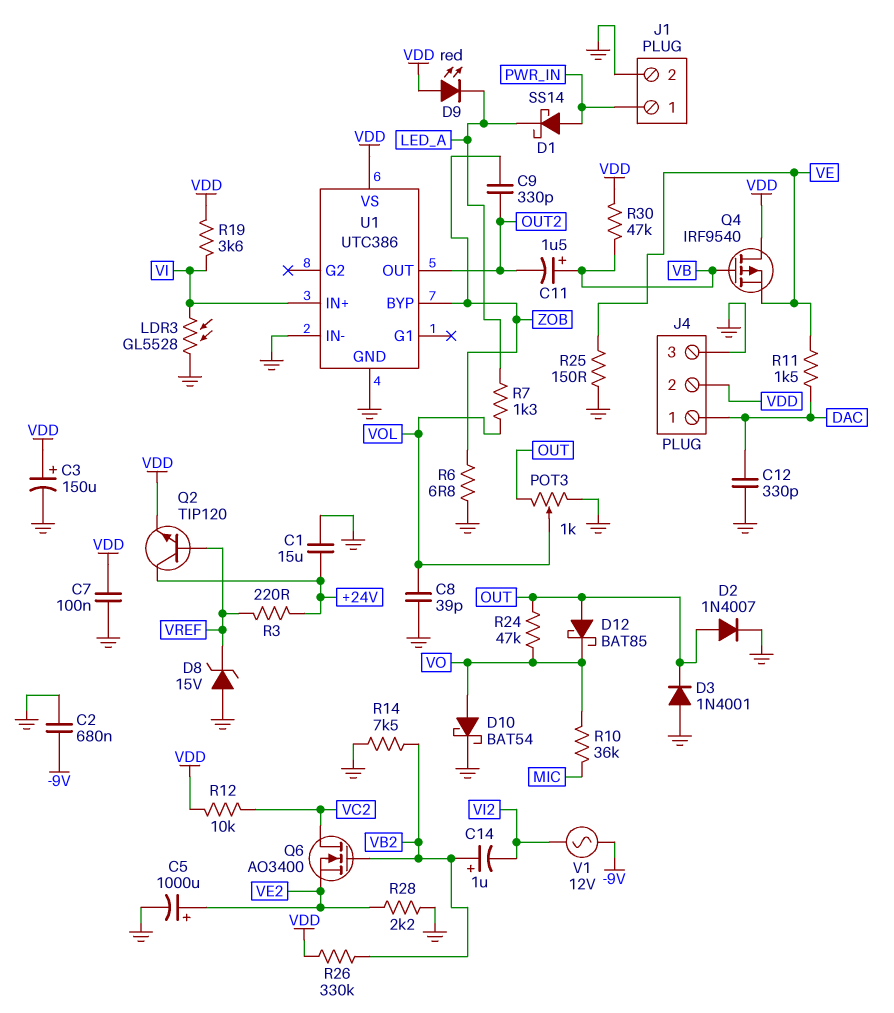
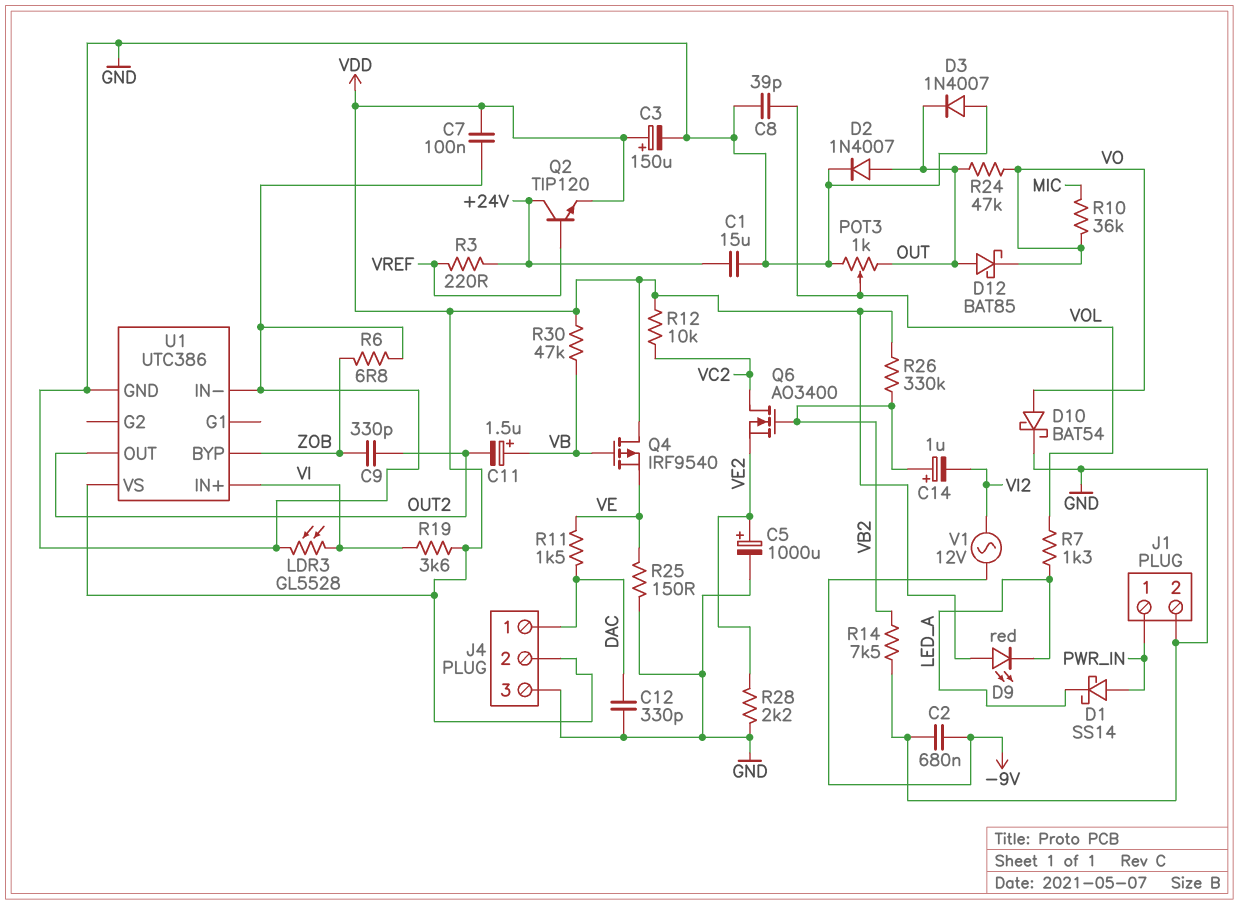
D3: diode 1N4001 (A GND, K OUT) -> diode 1N4007 (A GND, K OUT)
D8: zener 15V (A GND, K VREF) -> none

